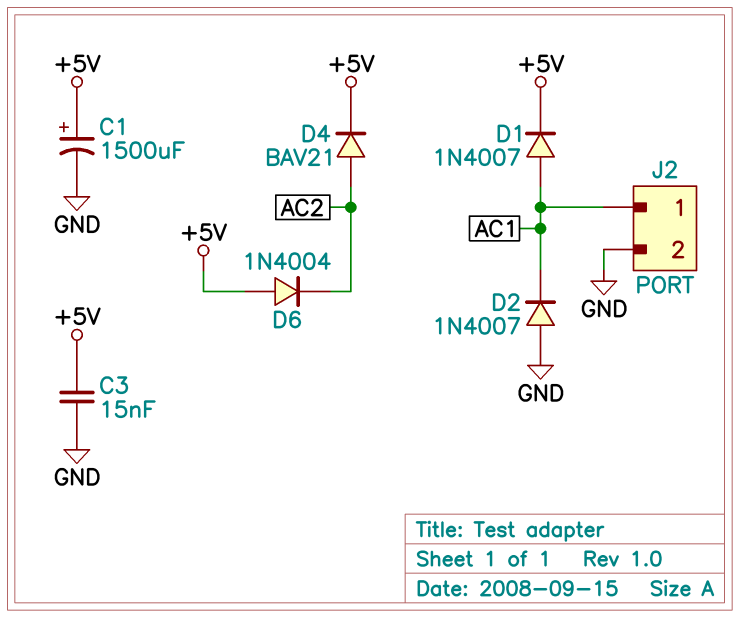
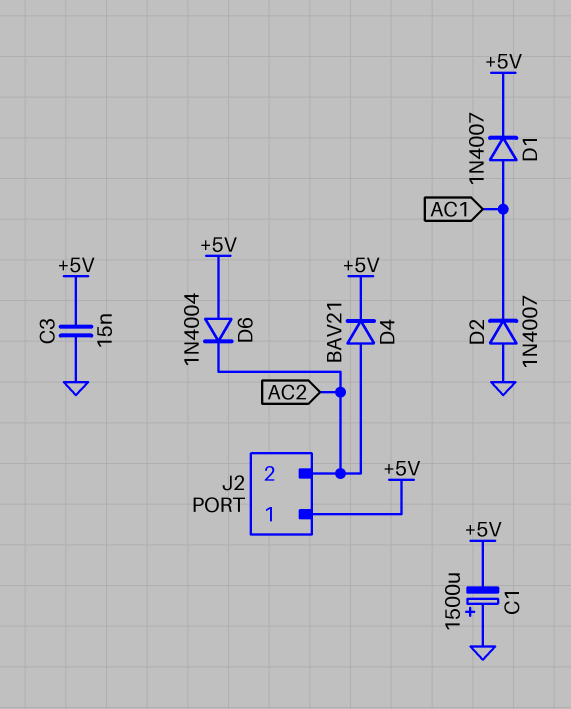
C1: 1500uF (plus +5V, minus GND) -> 1500uF (plus GND, minus +5V)
J2 pin 1: AC1 -> +5V
J2 pin 2: GND -> AC2

